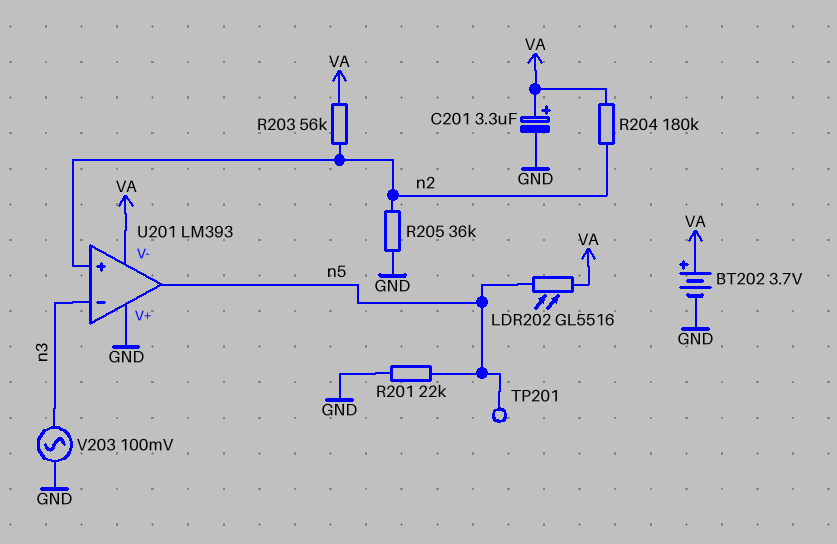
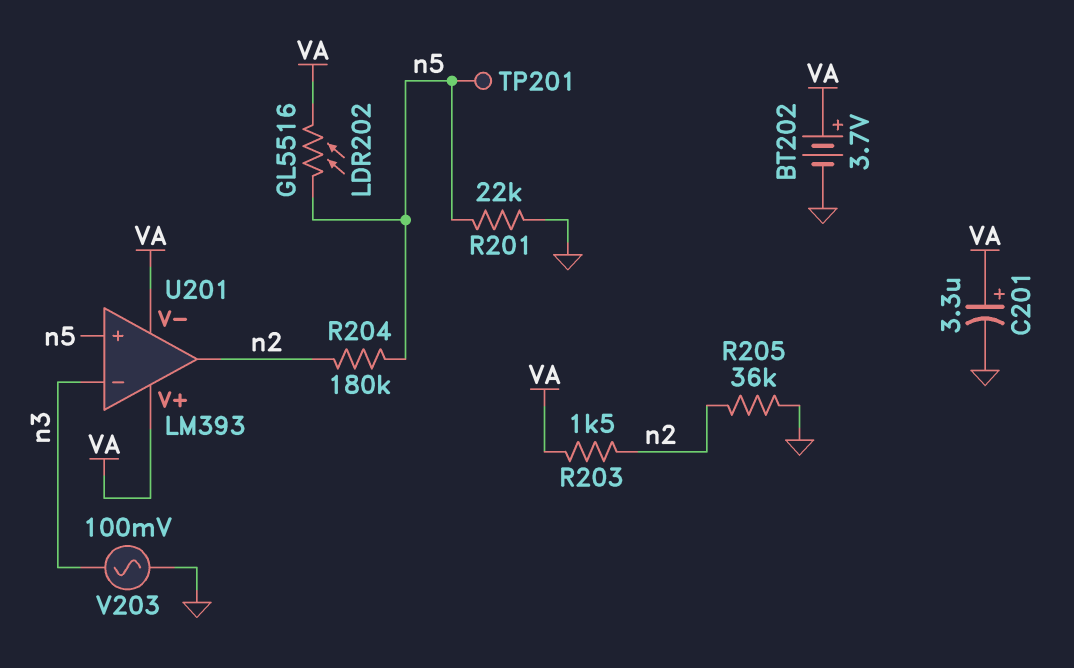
R203: 56k (VA, n2) -> 1.5k (VA, n2)
R204: 180k (VA, n2) -> 180k (n2, n5)
U201 pin V+: GND -> VA
U201 pin in+: n2 -> n5
U201 pin out: n5 -> n2

